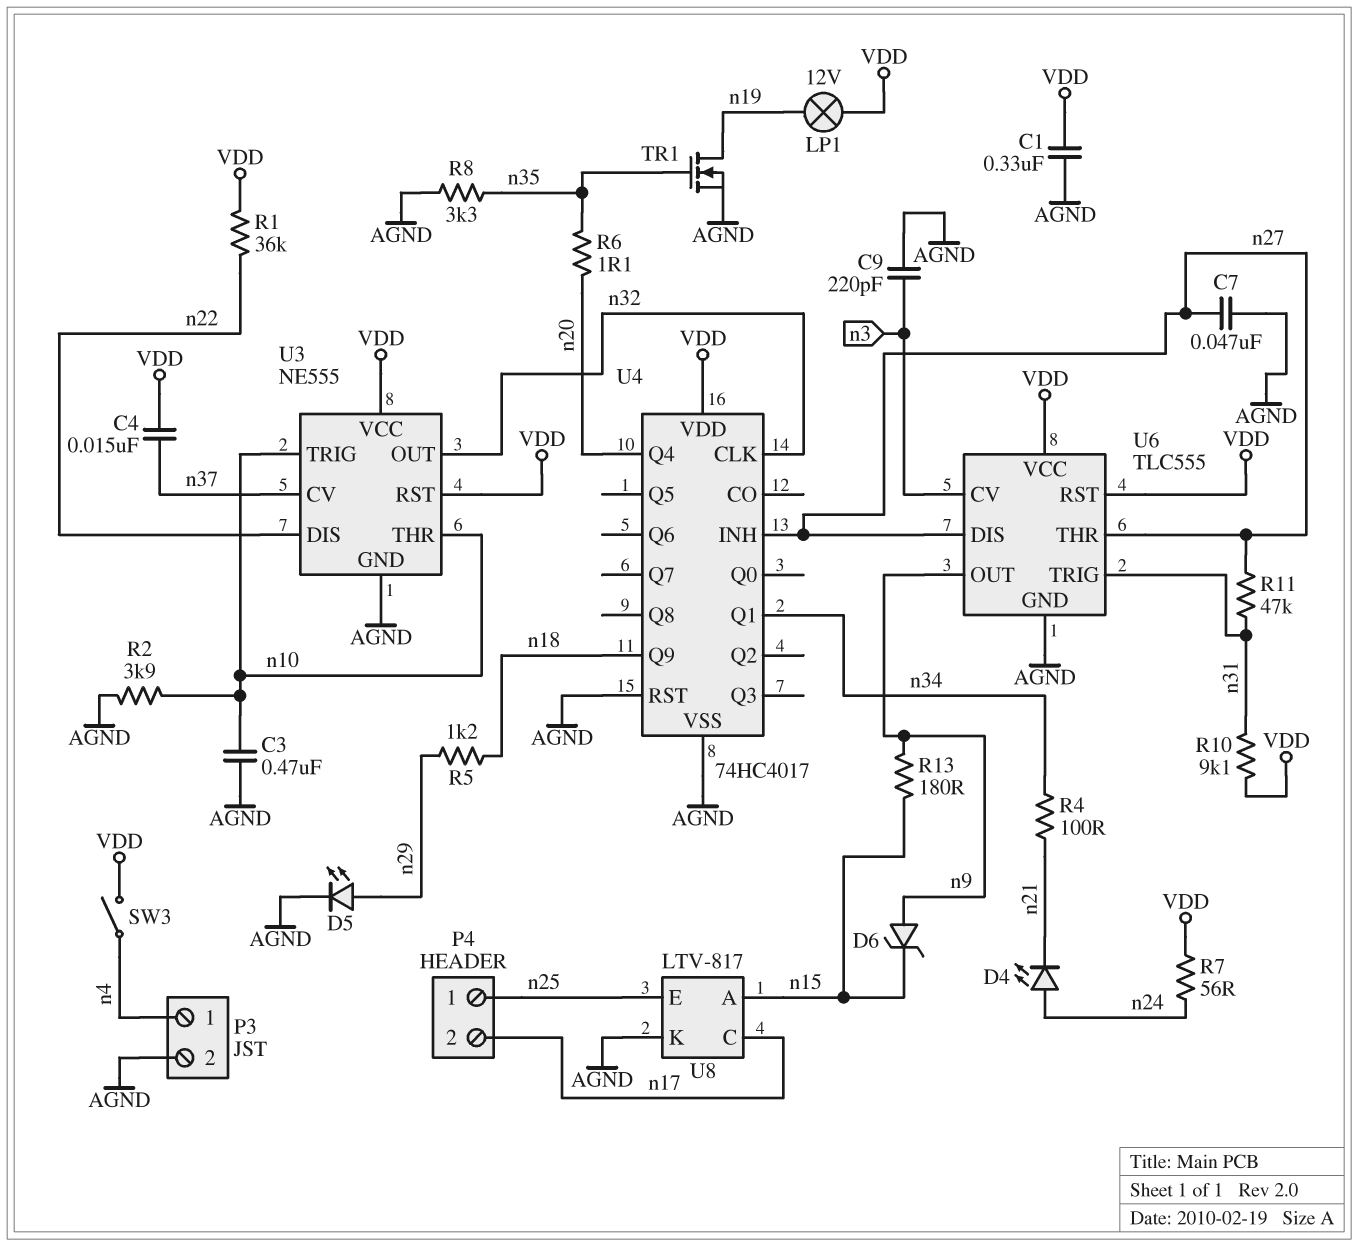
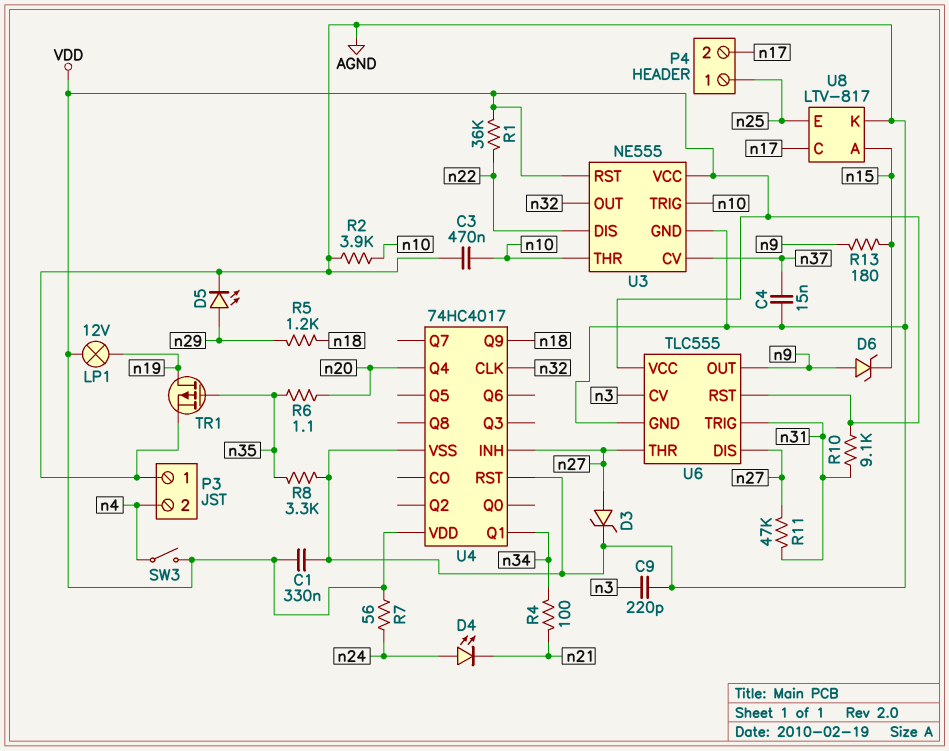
C4: 15nF (VDD, n37) -> 15nF (AGND, n37)
C7: 47nF (AGND, n27) -> none
D3: none -> zener (A n27, K AGND)
P3 pin 1: n4 -> AGND
P3 pin 2: AGND -> n4
TR1: NMOS (G n35, D n19, S AGND) -> PMOS (G n35, D n19, S AGND)

